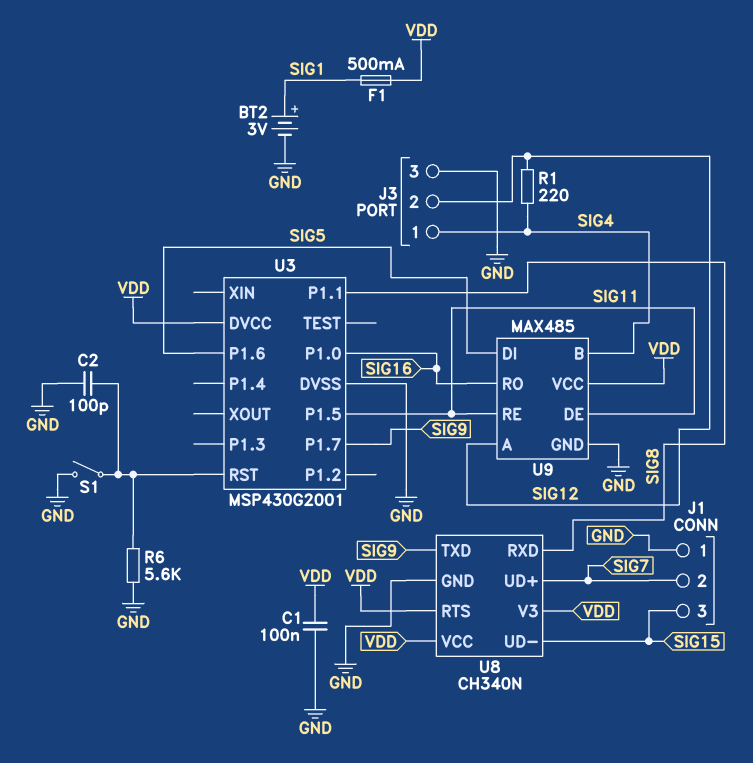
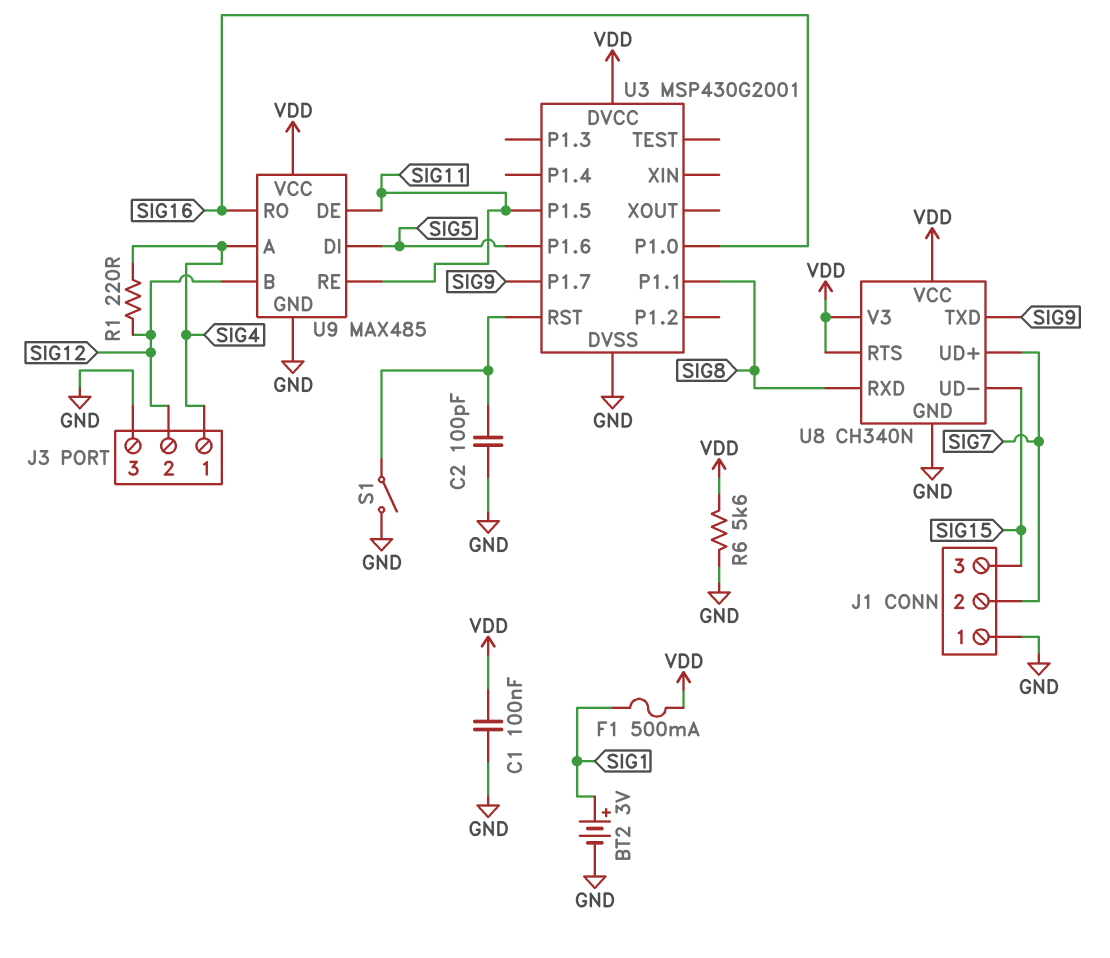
R6: 5.6k (GND, U3/RST) -> 5.6k (GND, VDD)
U9 pin A: SIG12 -> SIG4
U9 pin B: SIG4 -> SIG12

